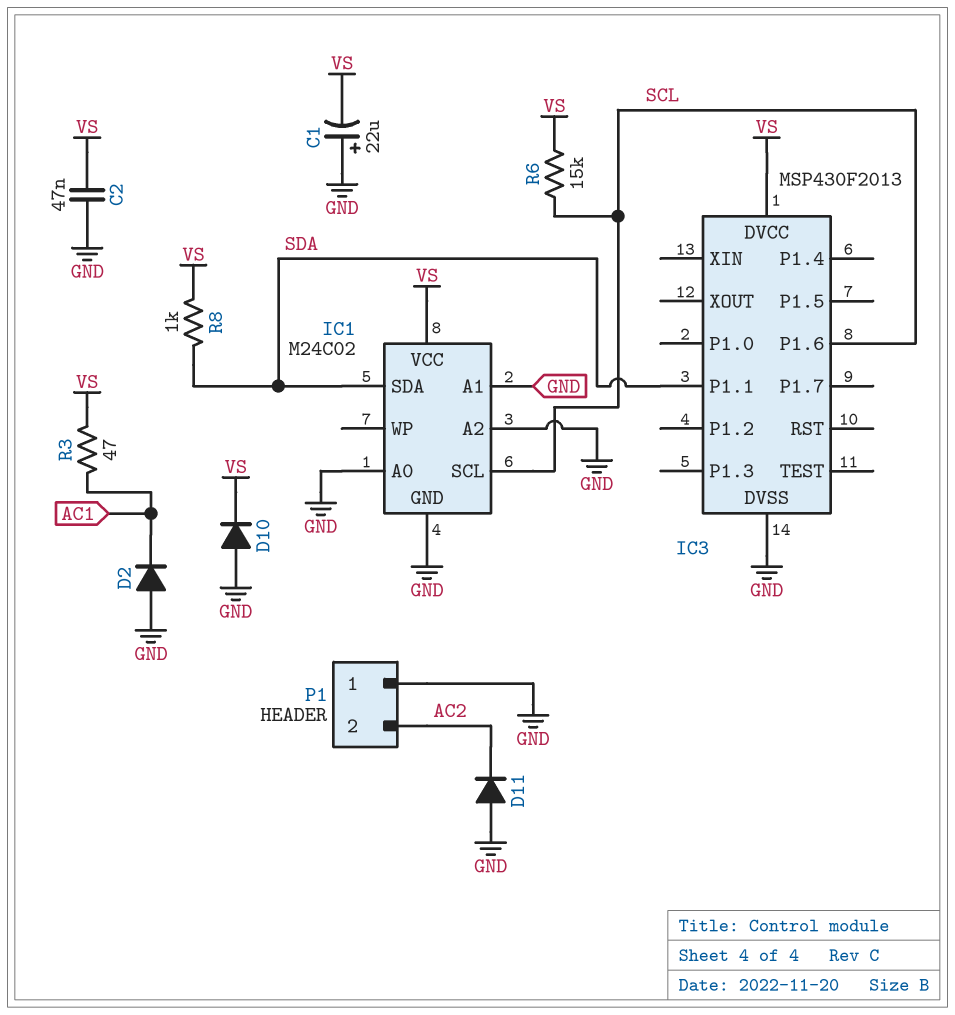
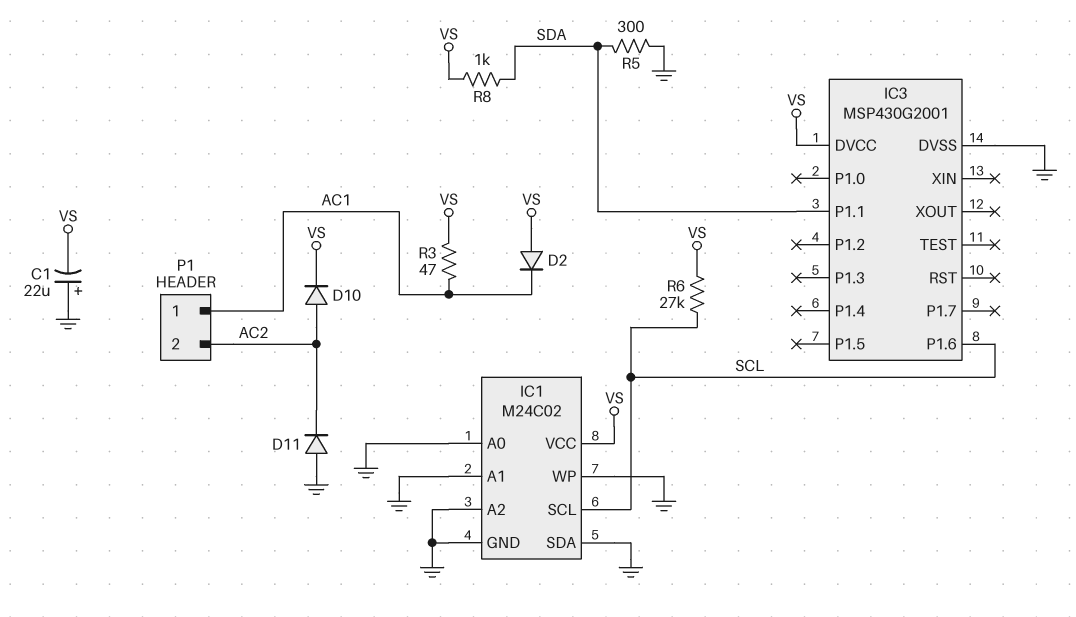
C2: 47nF (GND, VS) -> none
D2: diode (A GND, K AC1) -> diode (A VS, K AC1)
D10: diode (A GND, K VS) -> diode (A AC2, K VS)
IC1 pin SDA: SDA -> GND
IC1 pin WP: none -> GND
IC3: MSP430F2013 -> MSP430G2001
P1 pin 1: GND -> AC1
R5: none -> 300 (GND, SDA)
R6: 15k (SCL, VS) -> 27k (SCL, VS)

